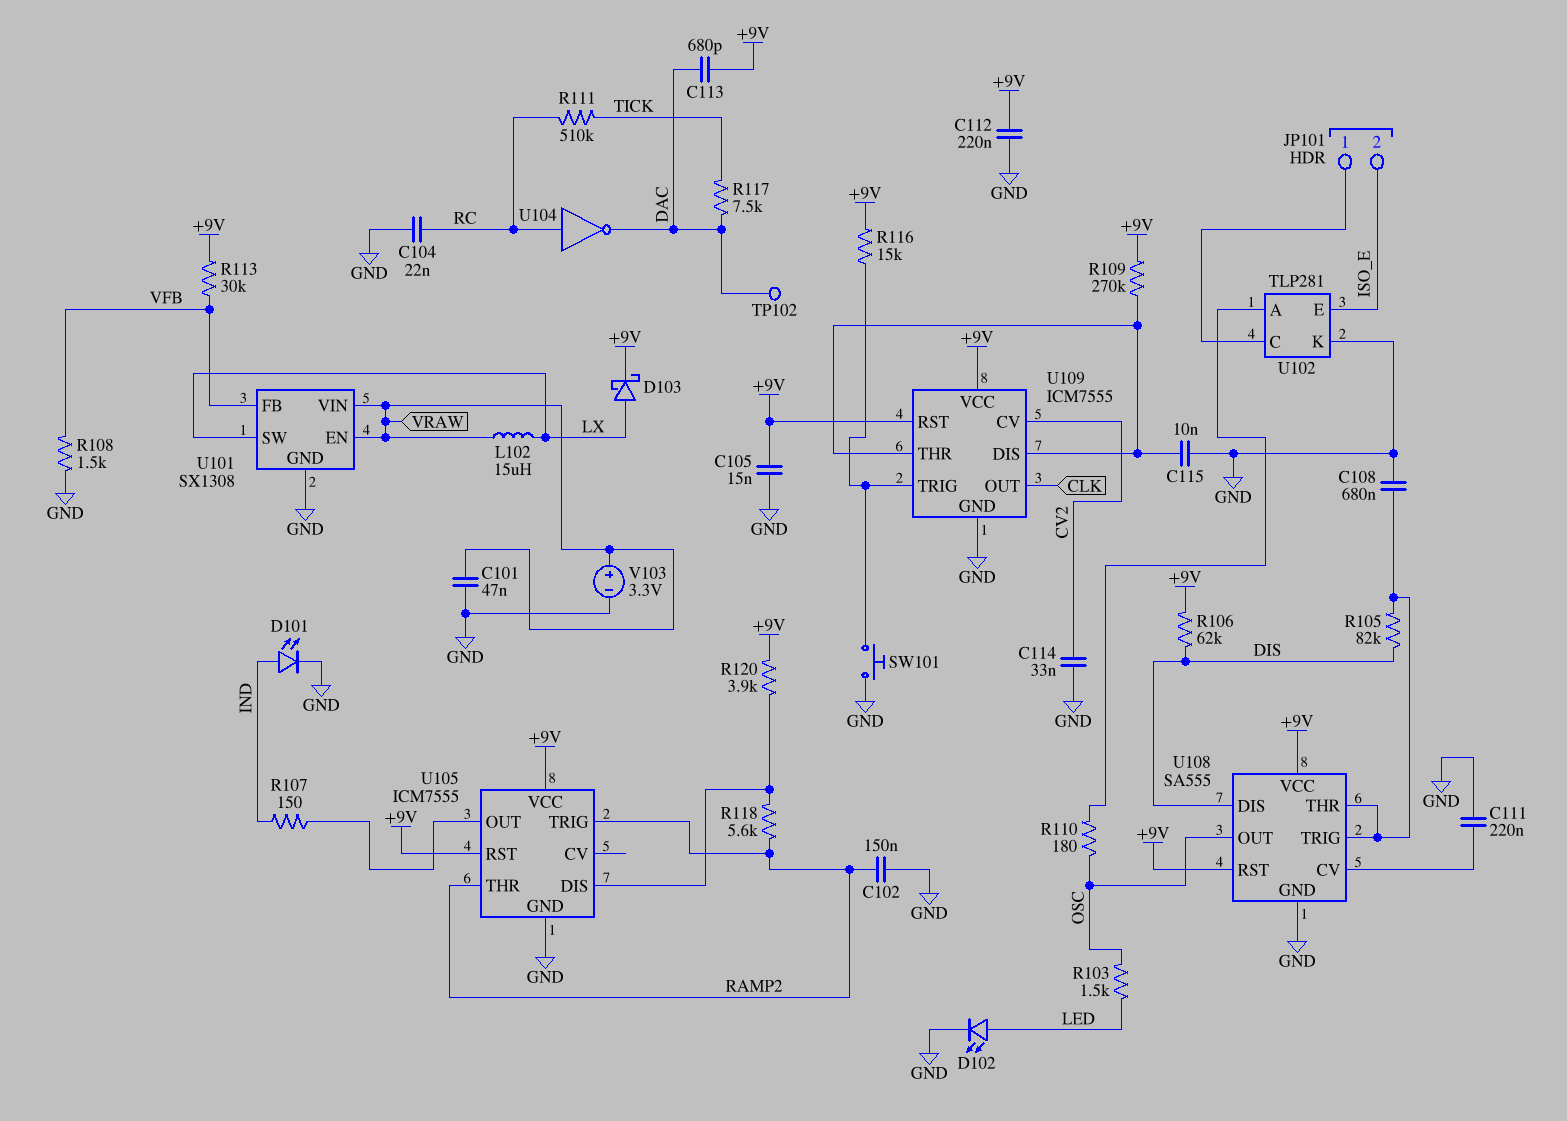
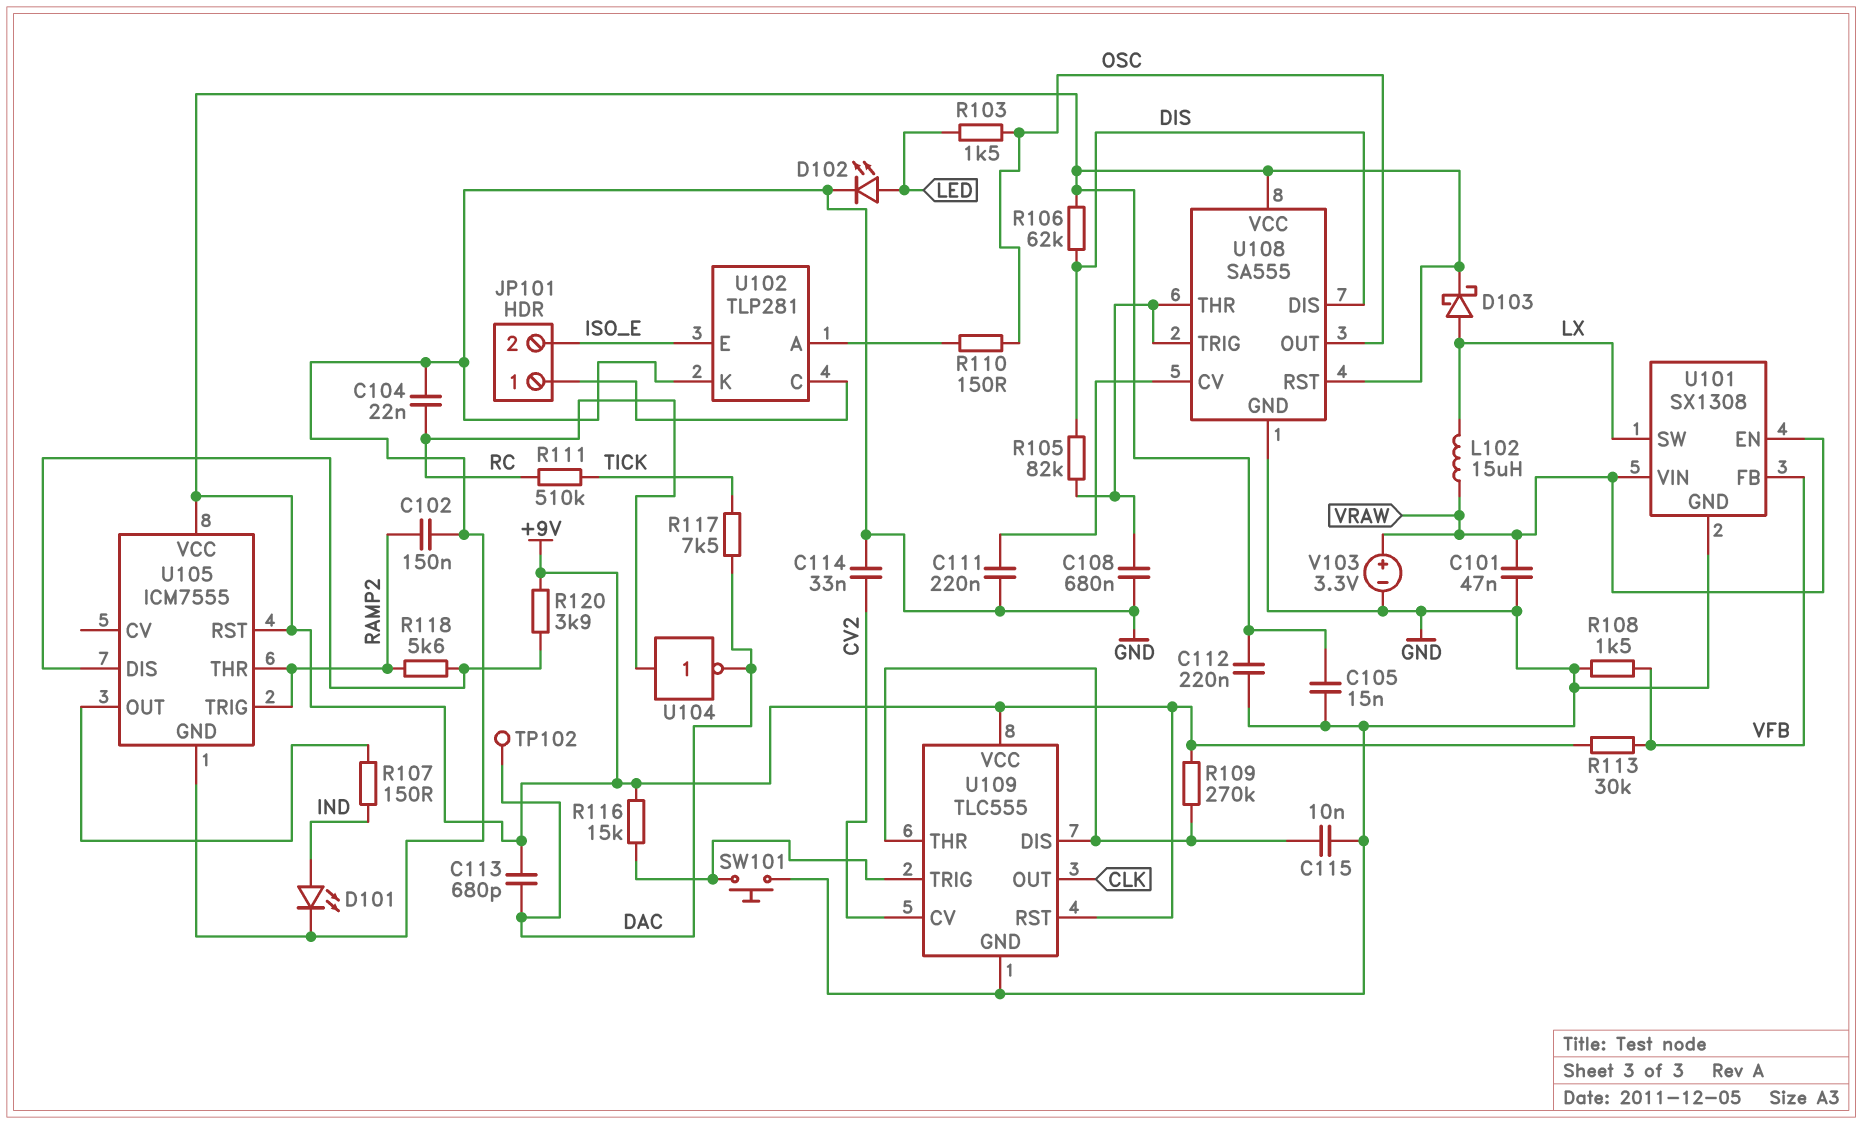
R110: 180 (OSC, U102/A) -> 150 (OSC, U102/A)
U109: ICM7555 -> TLC555

